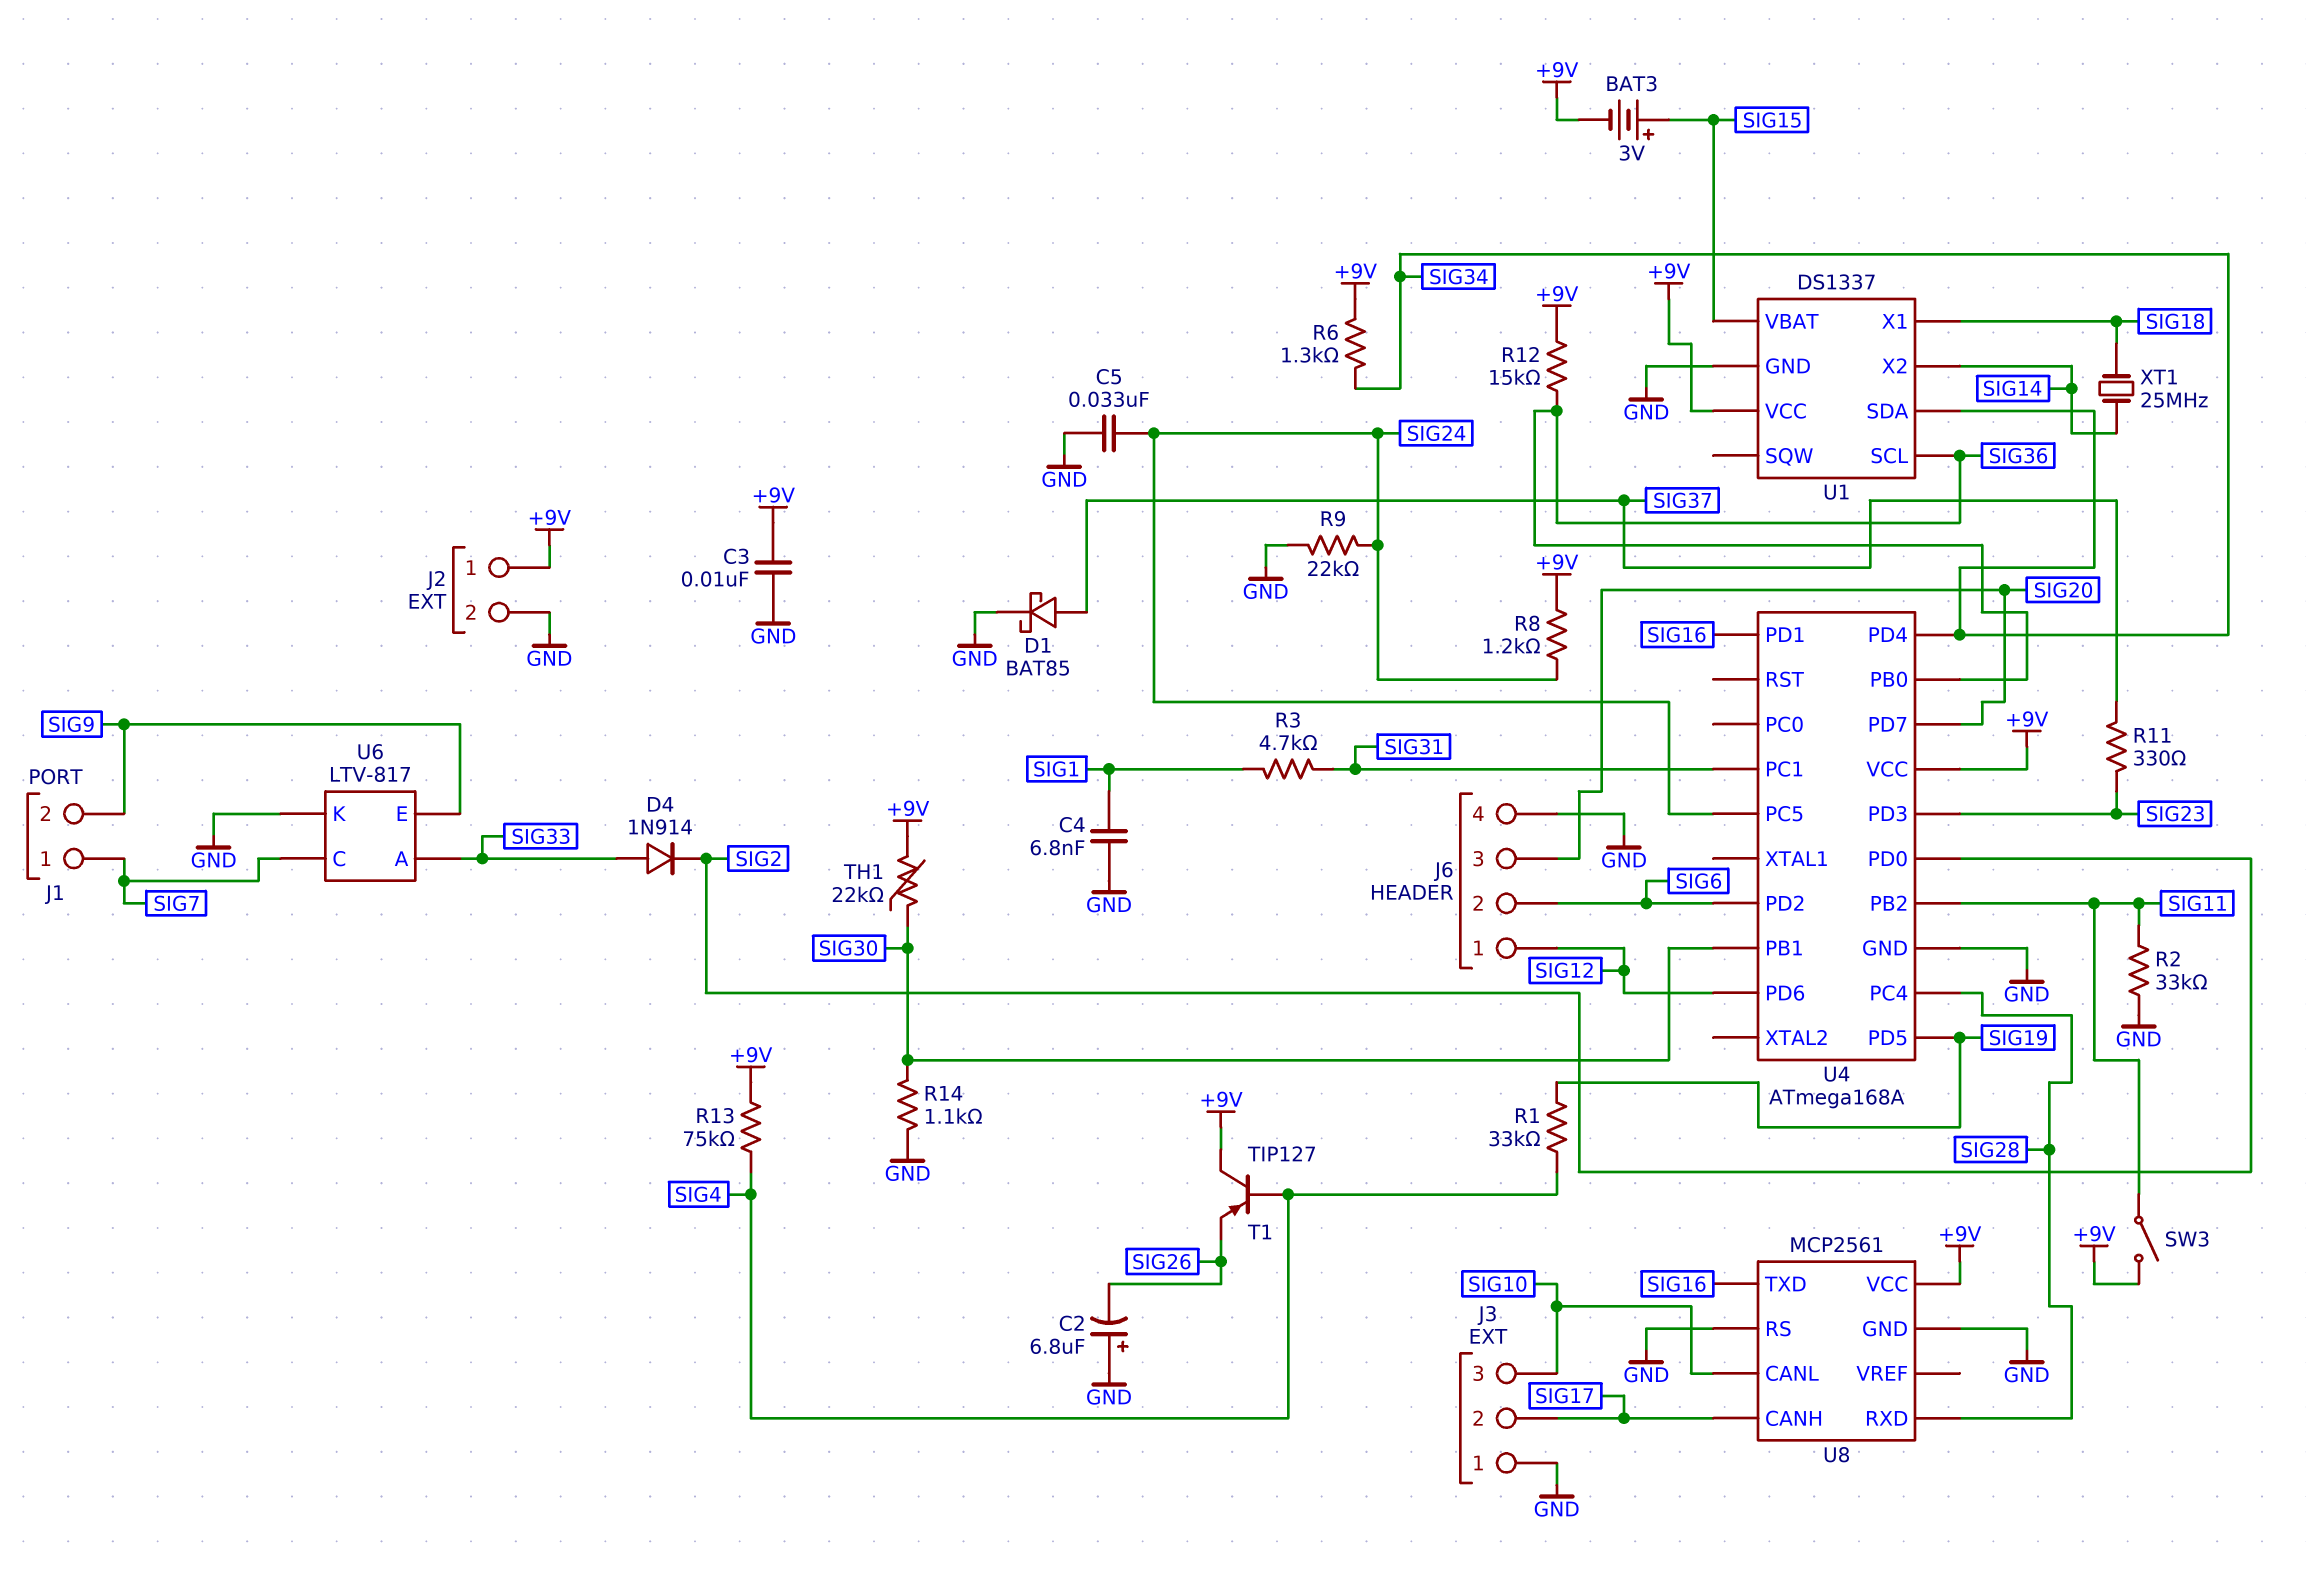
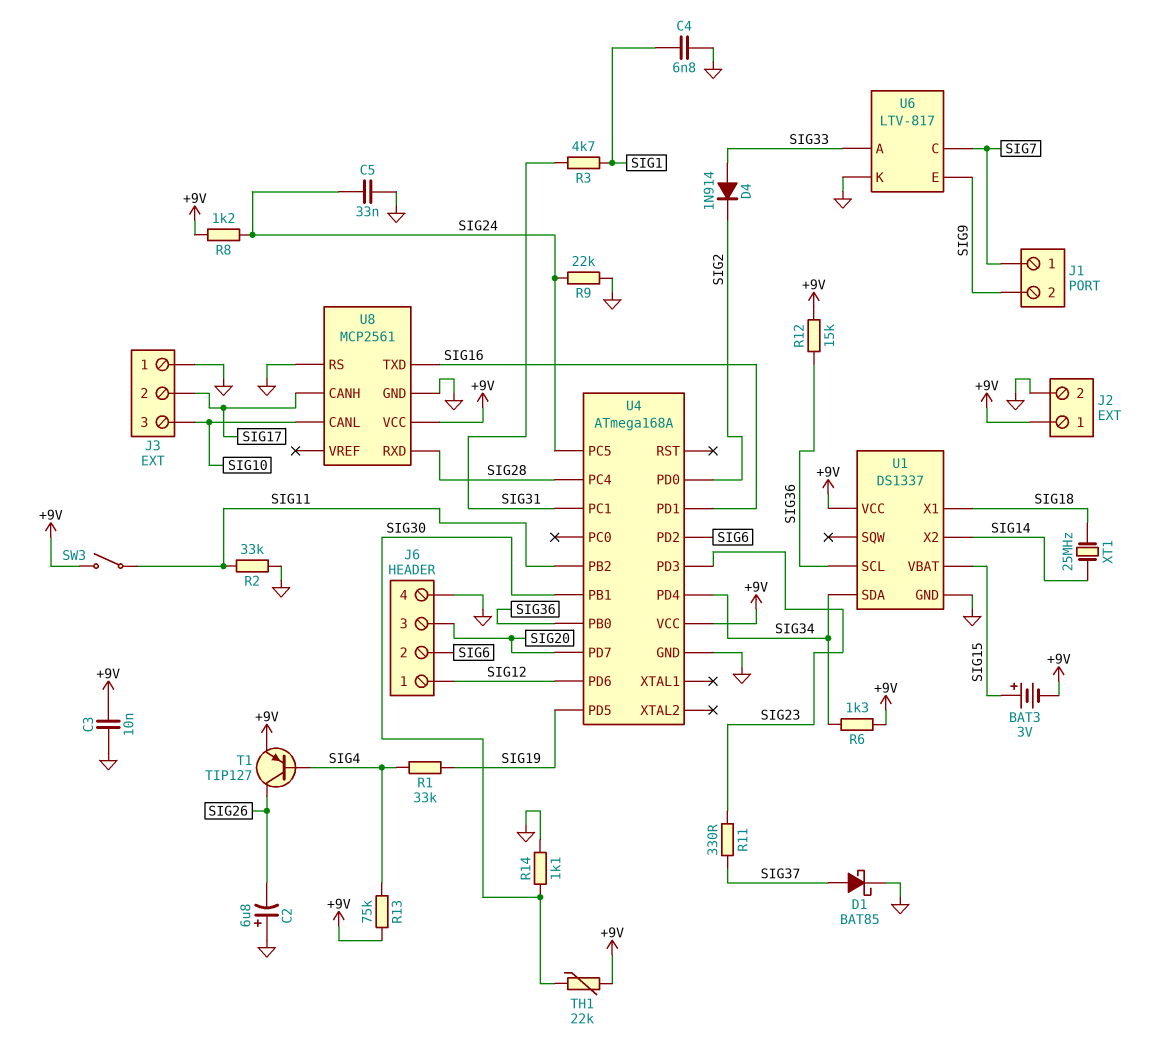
T1: PNP TIP127 (B SIG4, C +9V, E SIG26) -> PNP TIP127 (B SIG4, C SIG26, E +9V)

